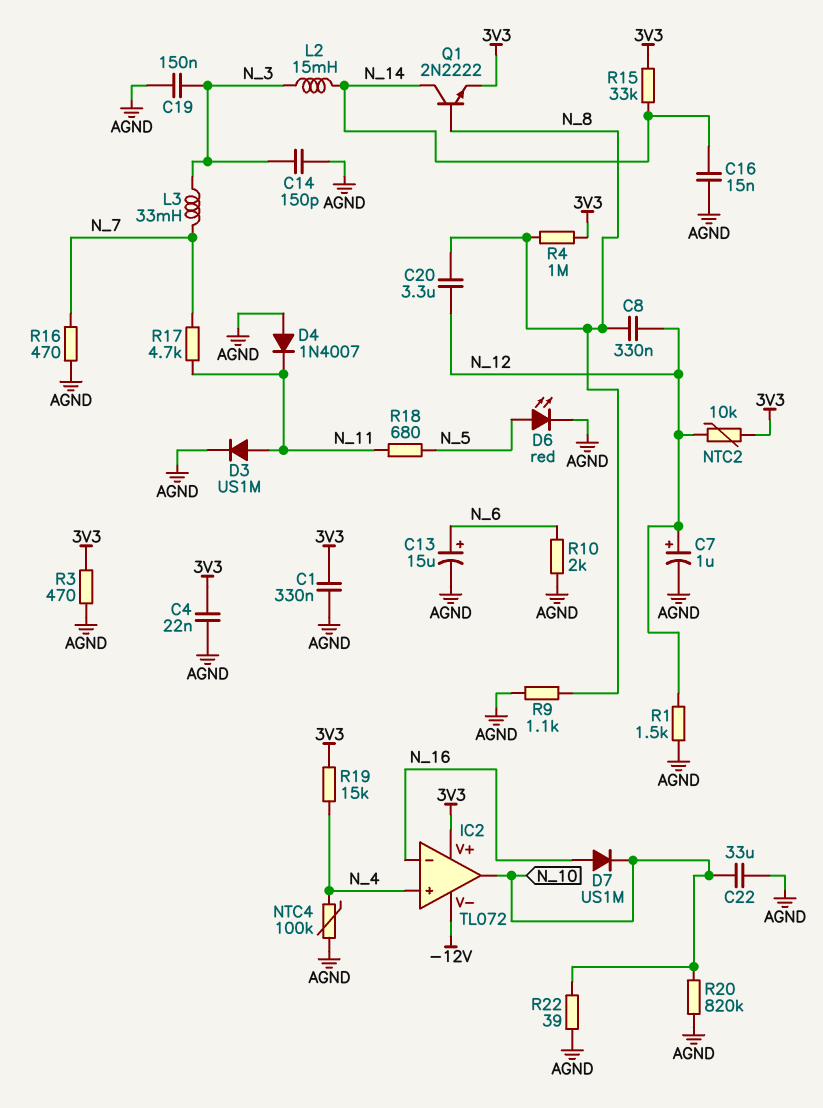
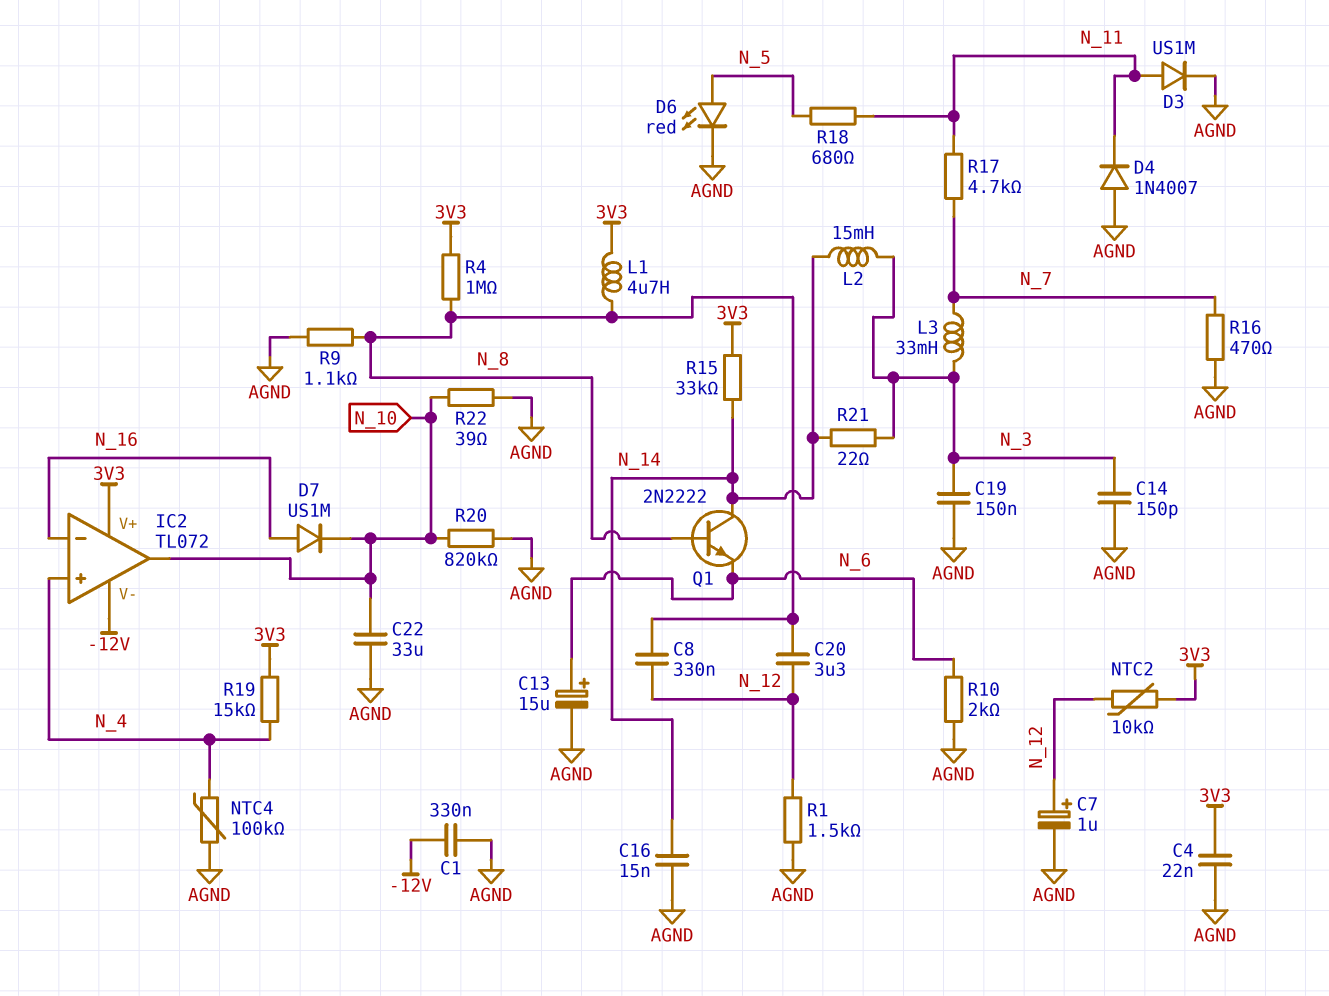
C1: 330nF (3V3, AGND) -> 330nF (-12V, AGND)
L1: none -> 4.7uH (3V3, N_8)
Q1: NPN 2N2222 (B N_8, C N_14, E 3V3) -> NPN 2N2222 (B N_8, C N_14, E N_6)
R3: 470 (3V3, AGND) -> none
R21: none -> 22 (N_3, N_14)

